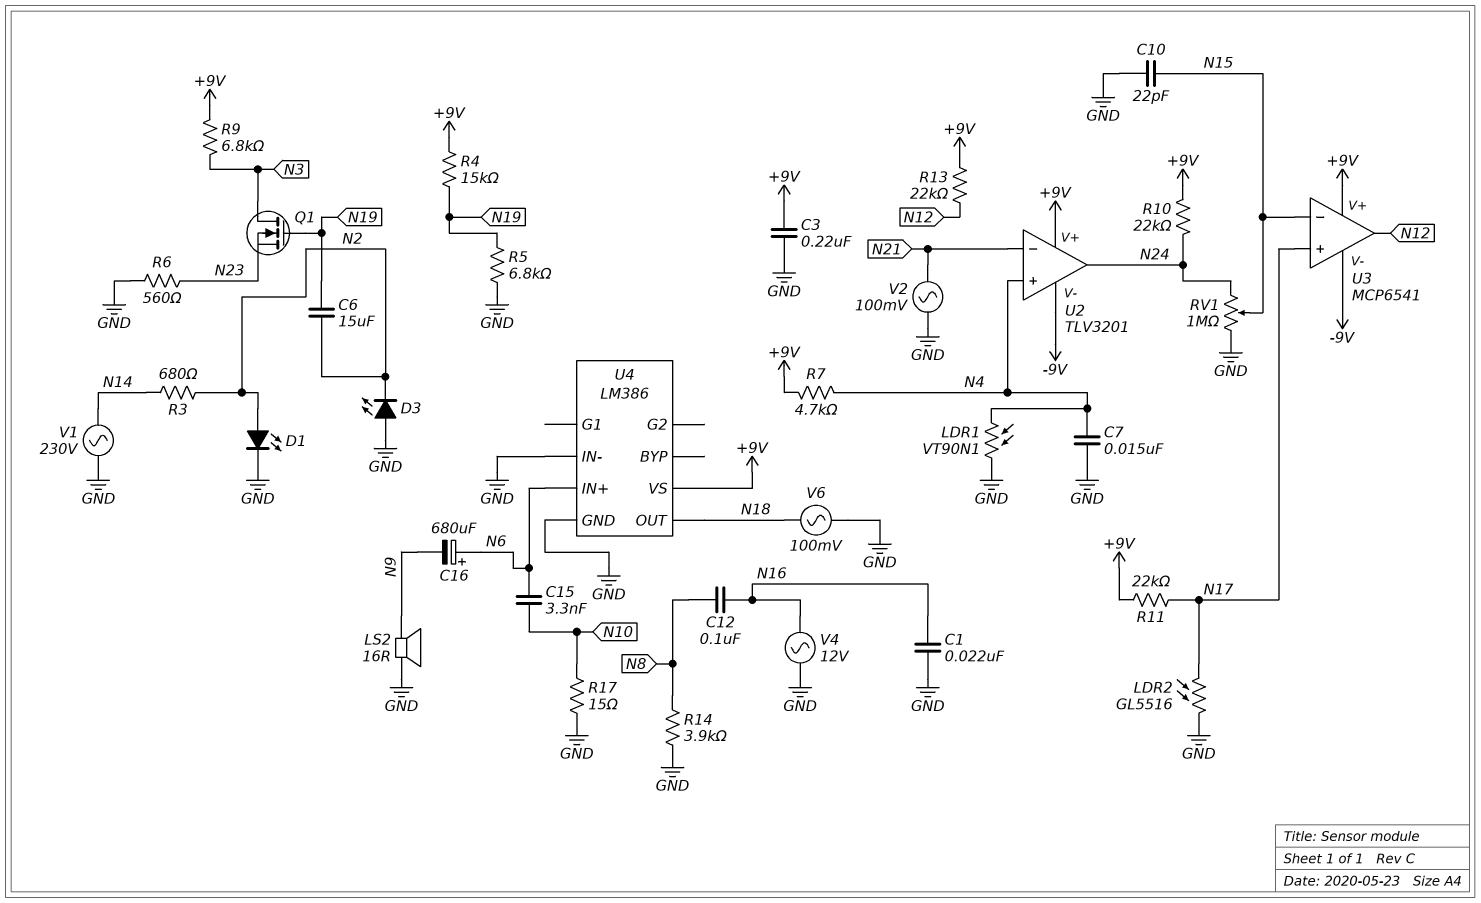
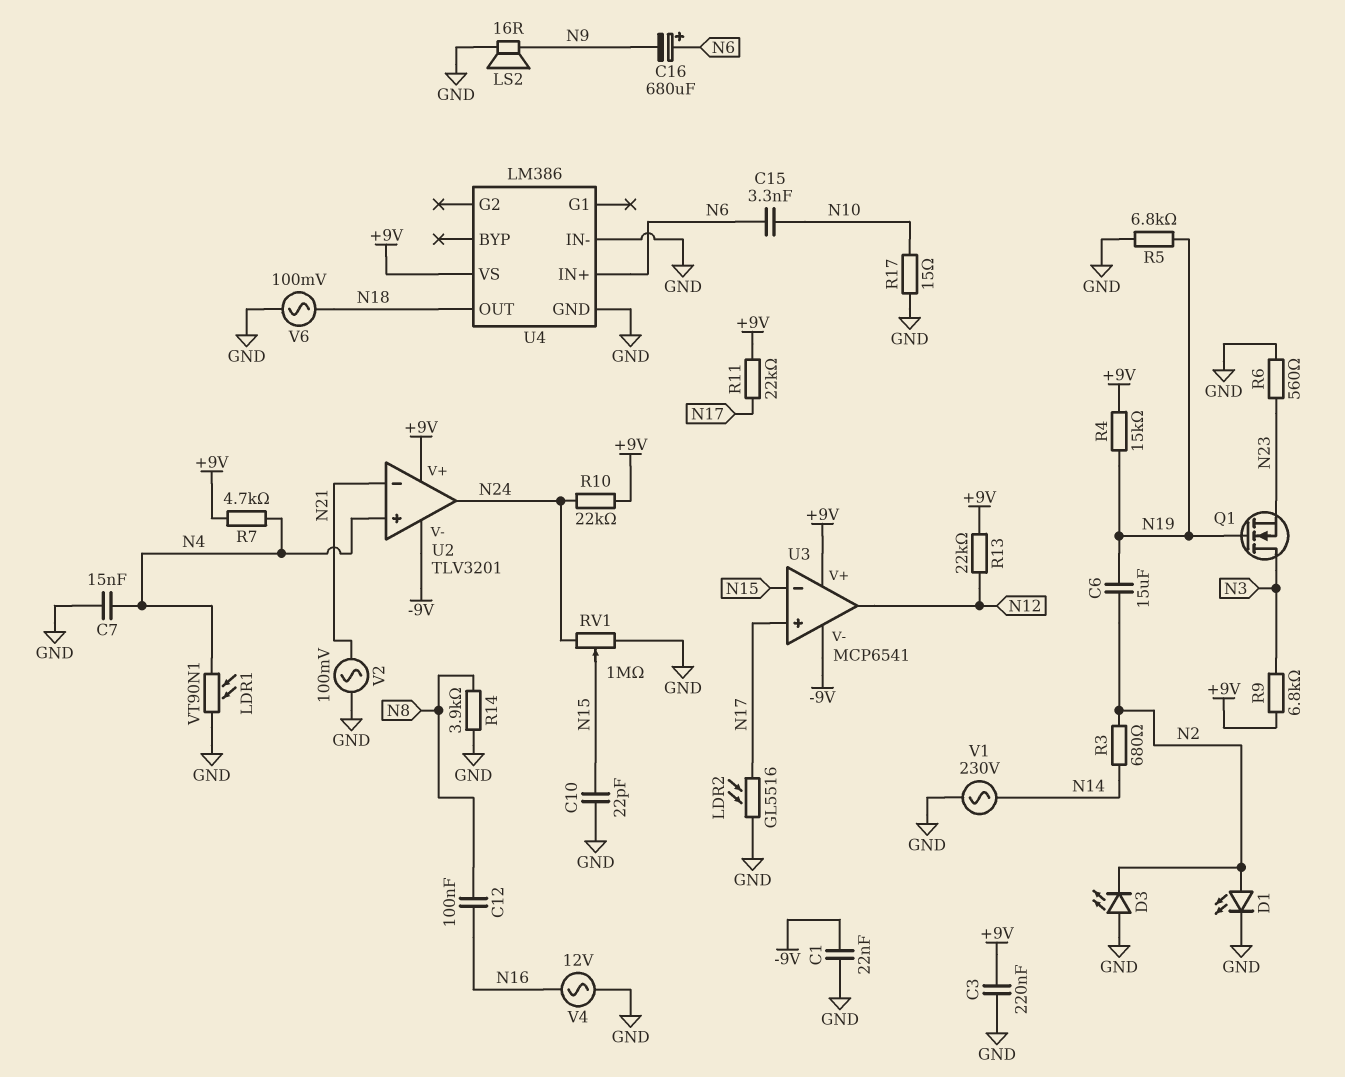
C1: 22nF (GND, N16) -> 22nF (-9V, GND)

